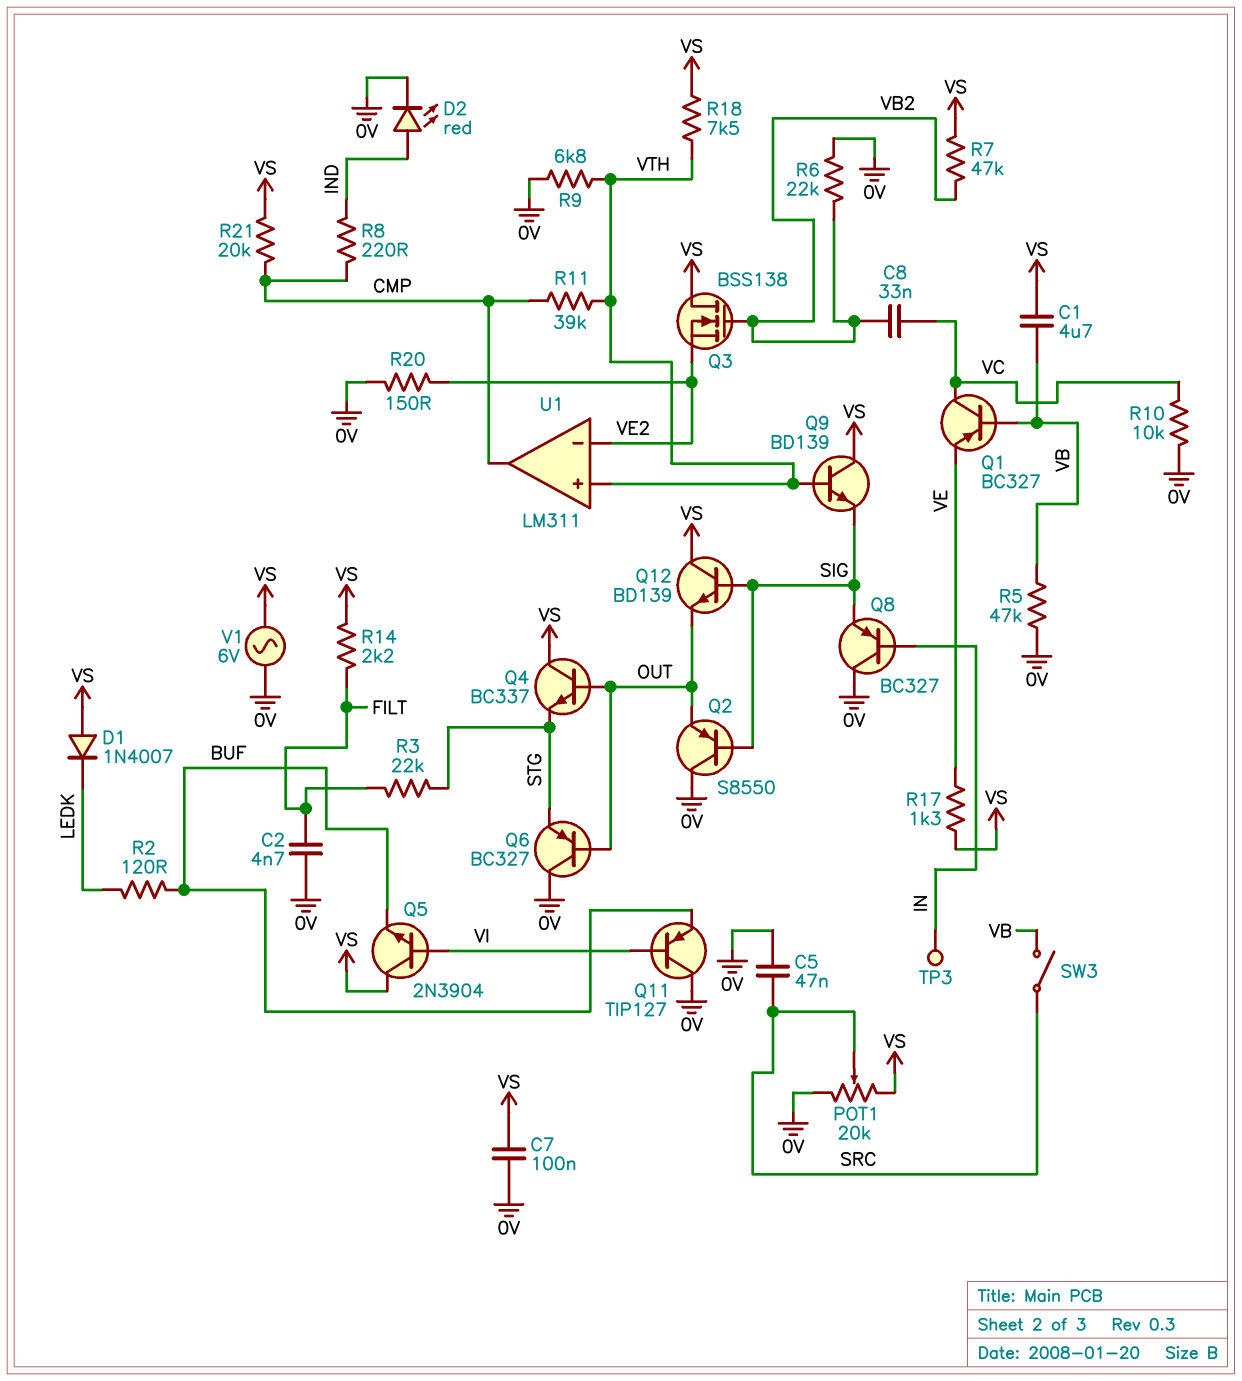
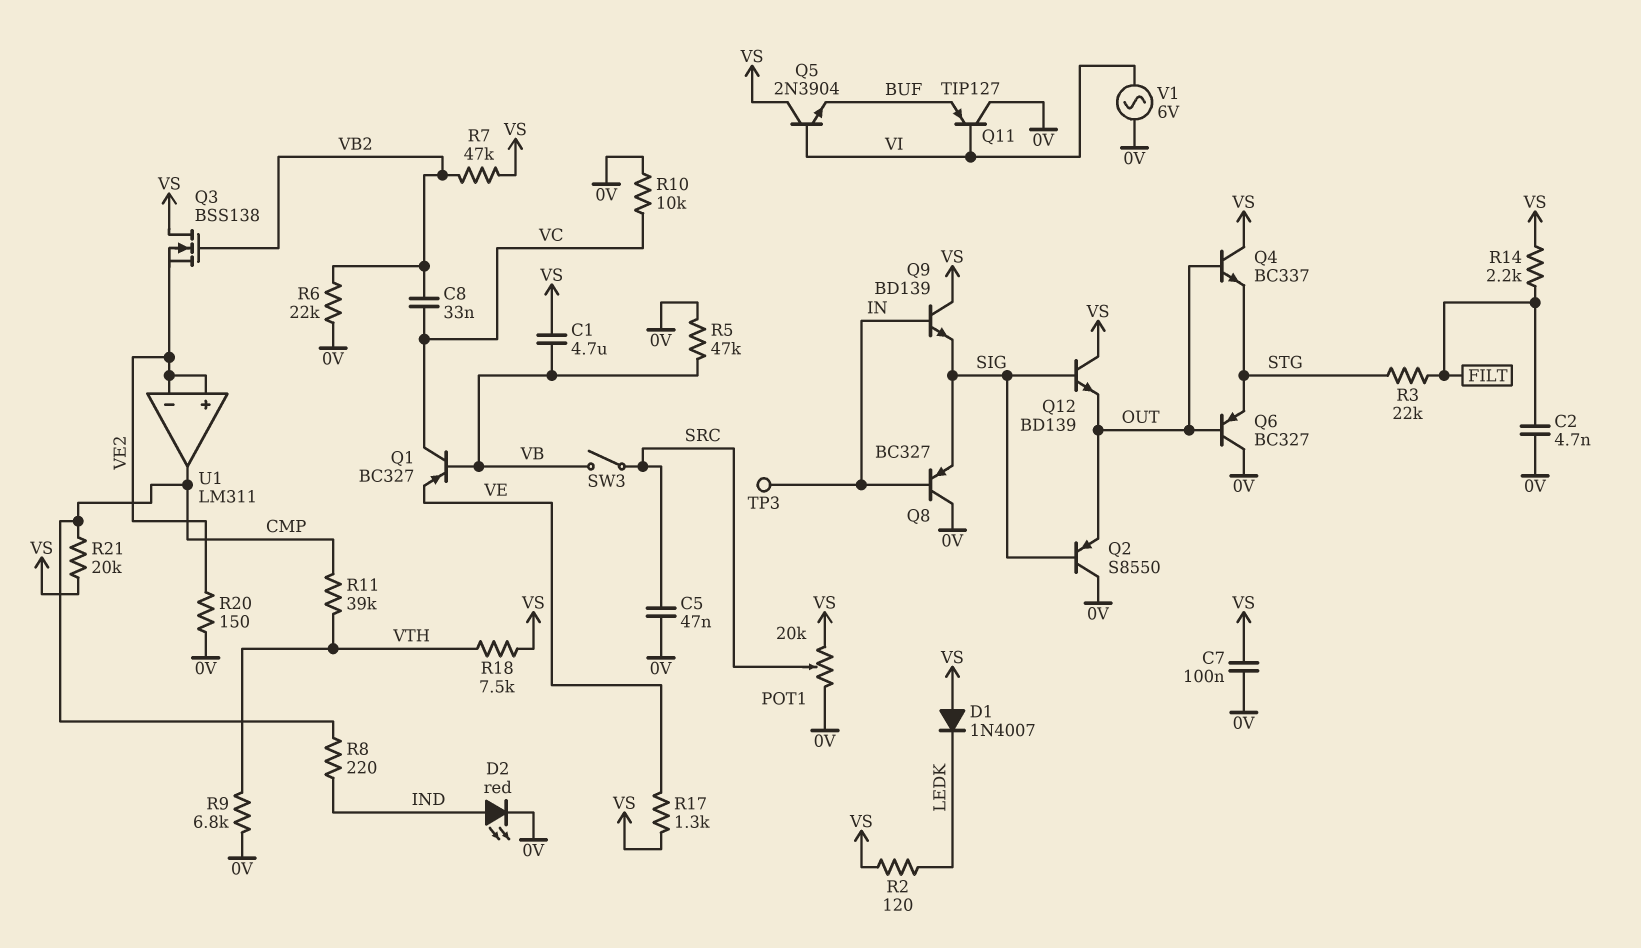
Q9: NPN BD139 (B VTH, C VS, E SIG) -> NPN BD139 (B IN, C VS, E SIG)
R2: 120 (BUF, LEDK) -> 120 (LEDK, VS)
U1 pin in+: VTH -> VE2
V1: AC 6V (0V, VS) -> AC 6V (0V, VI)

